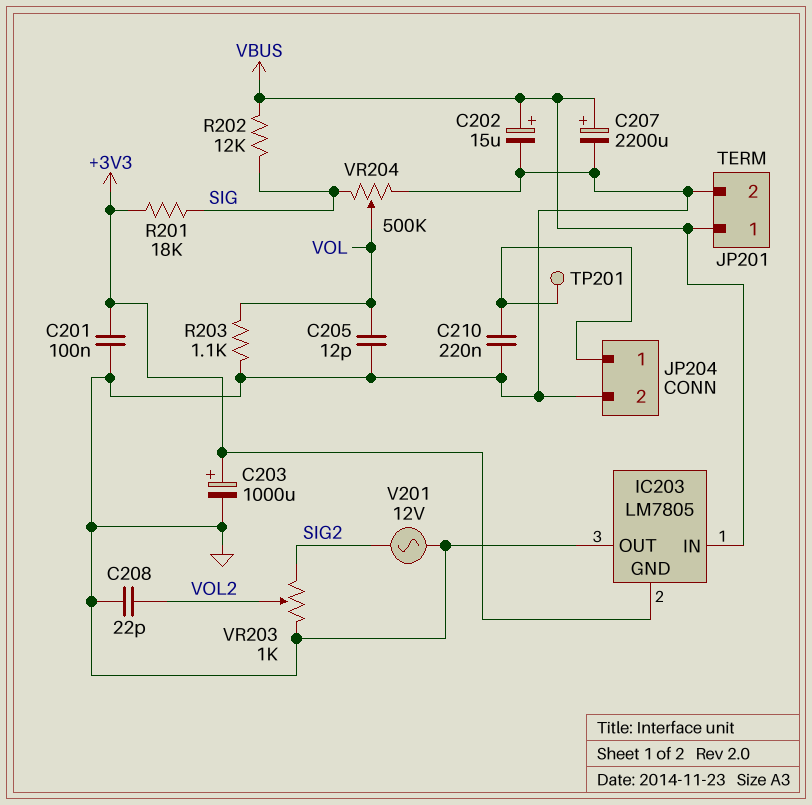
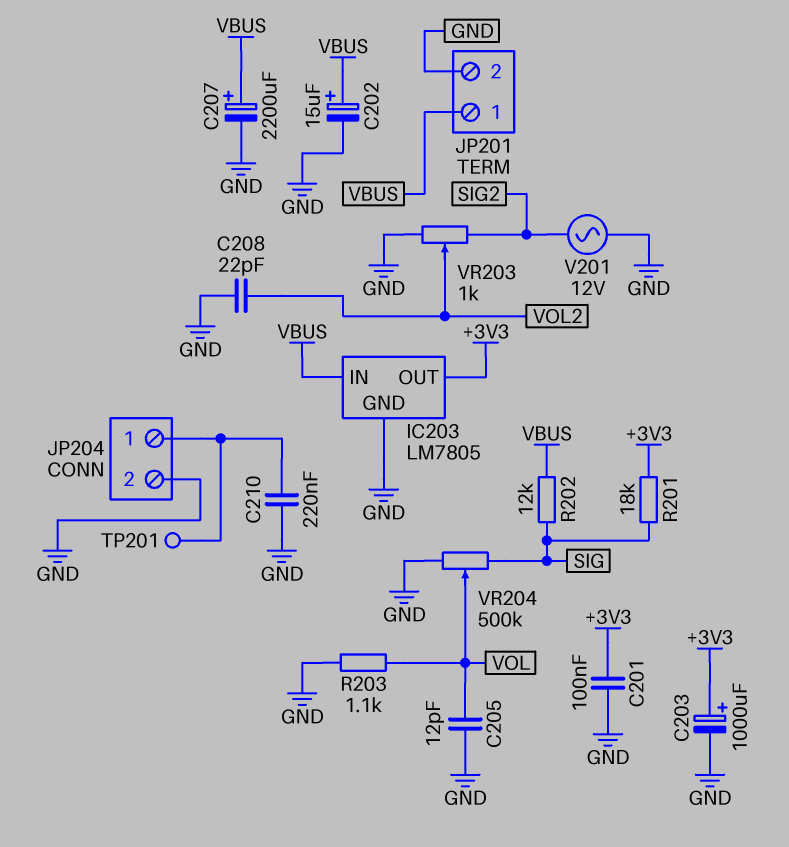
IC203 pin GND: +3V3 -> GND
IC203 pin OUT: GND -> +3V3

